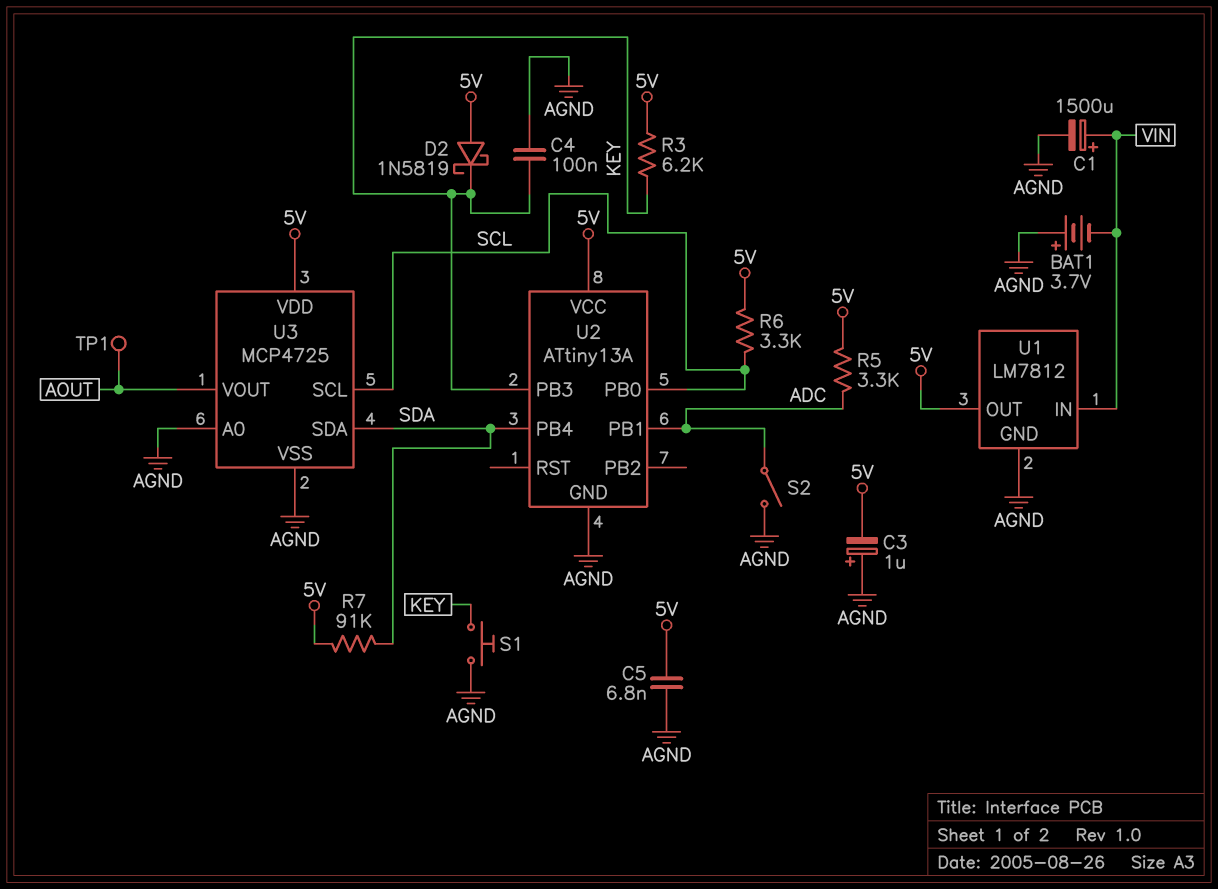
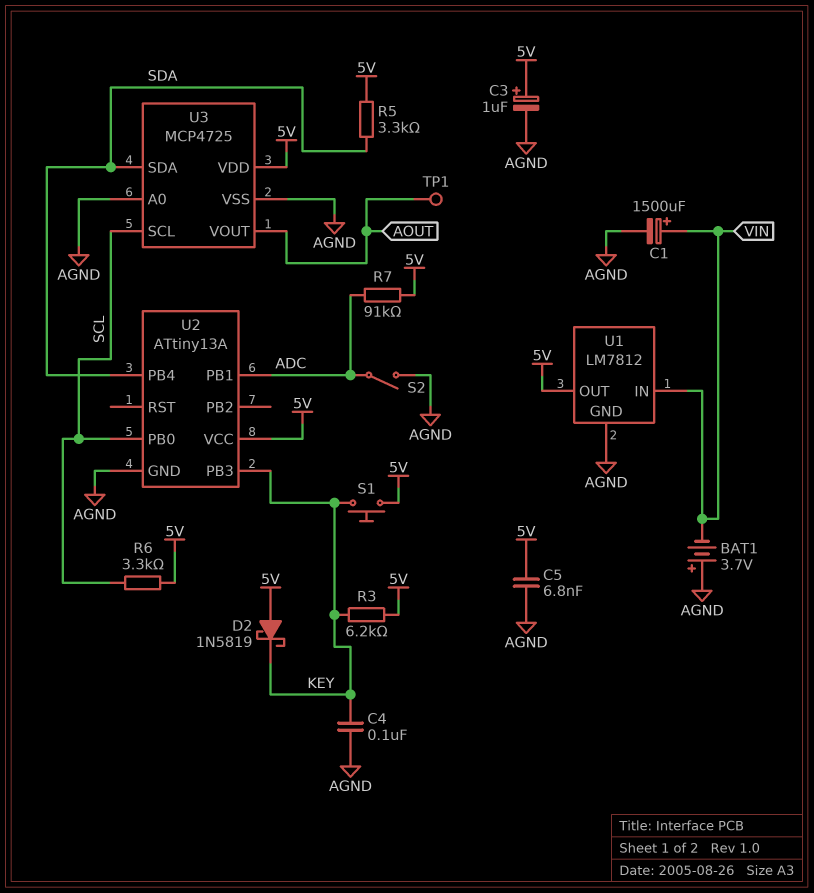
C3: 1uF (plus AGND, minus 5V) -> 1uF (plus 5V, minus AGND)
R5: 3.3k (5V, ADC) -> 3.3k (5V, SDA)
R7: 91k (5V, SDA) -> 91k (5V, ADC)
S1: button (AGND, KEY) -> button (5V, KEY)

